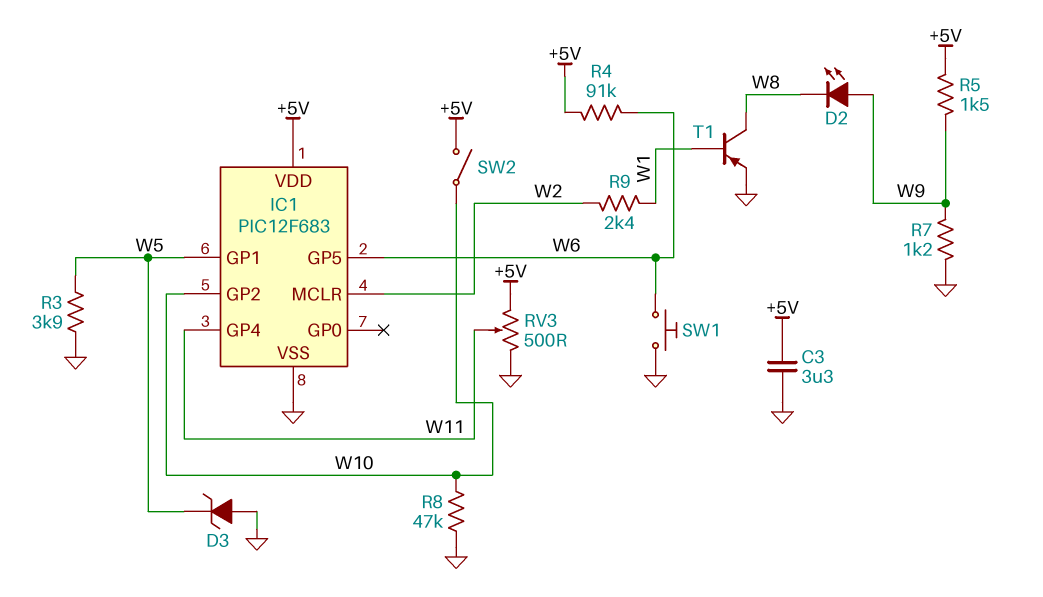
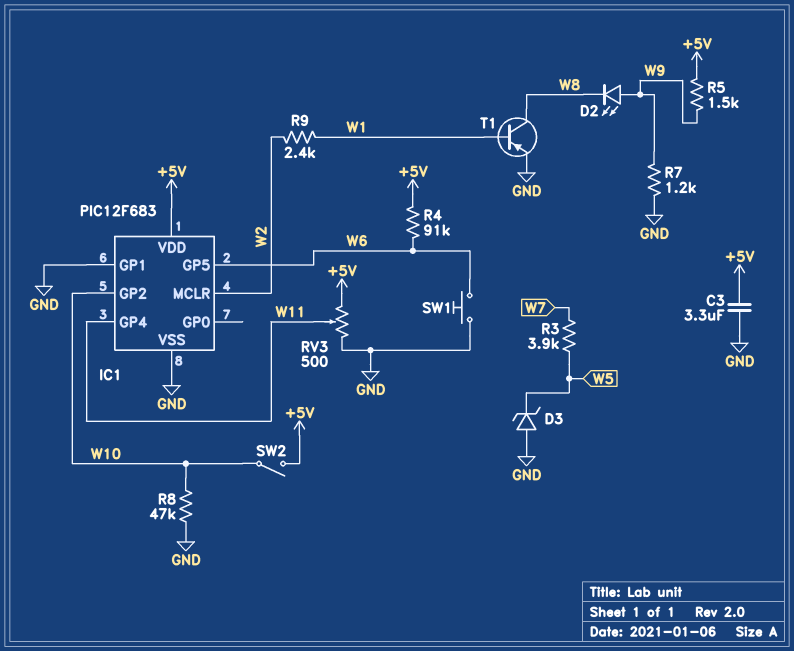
IC1 pin GP1: W5 -> GND
R3: 3.9k (GND, W5) -> 3.9k (W5, W7)

